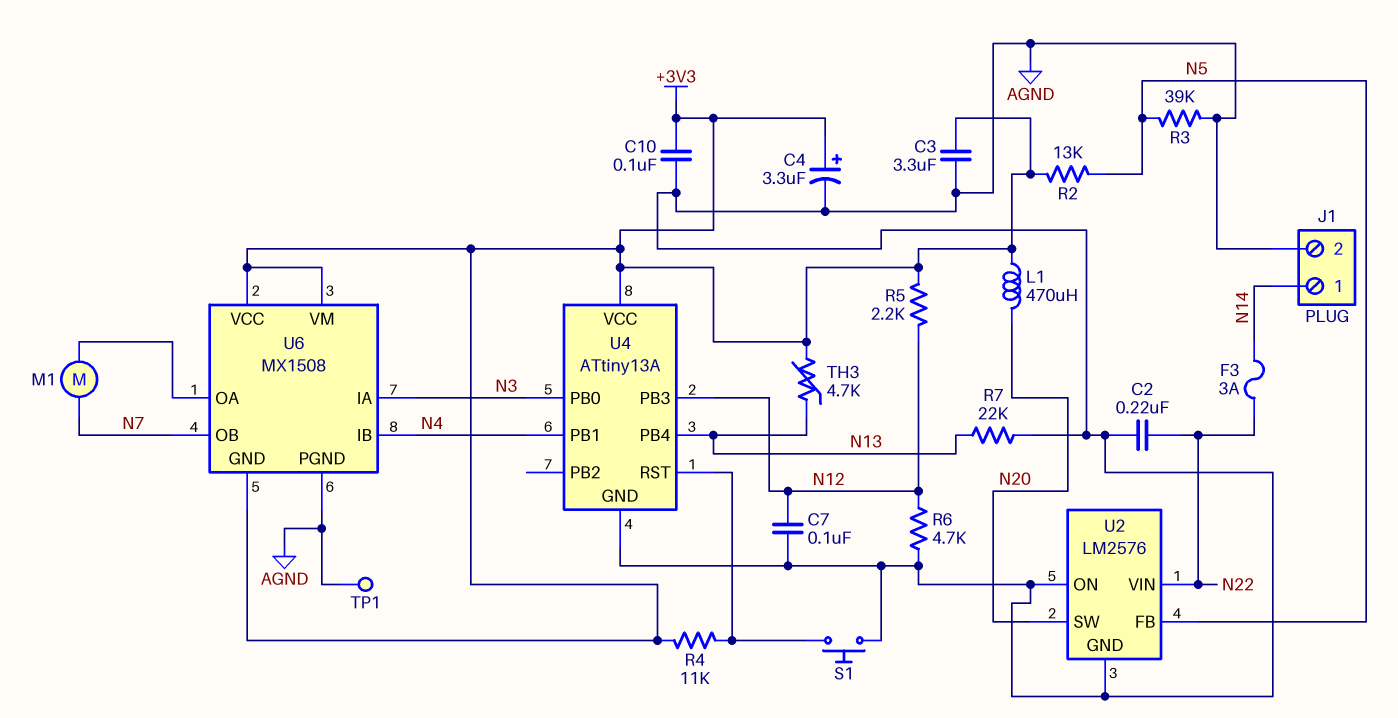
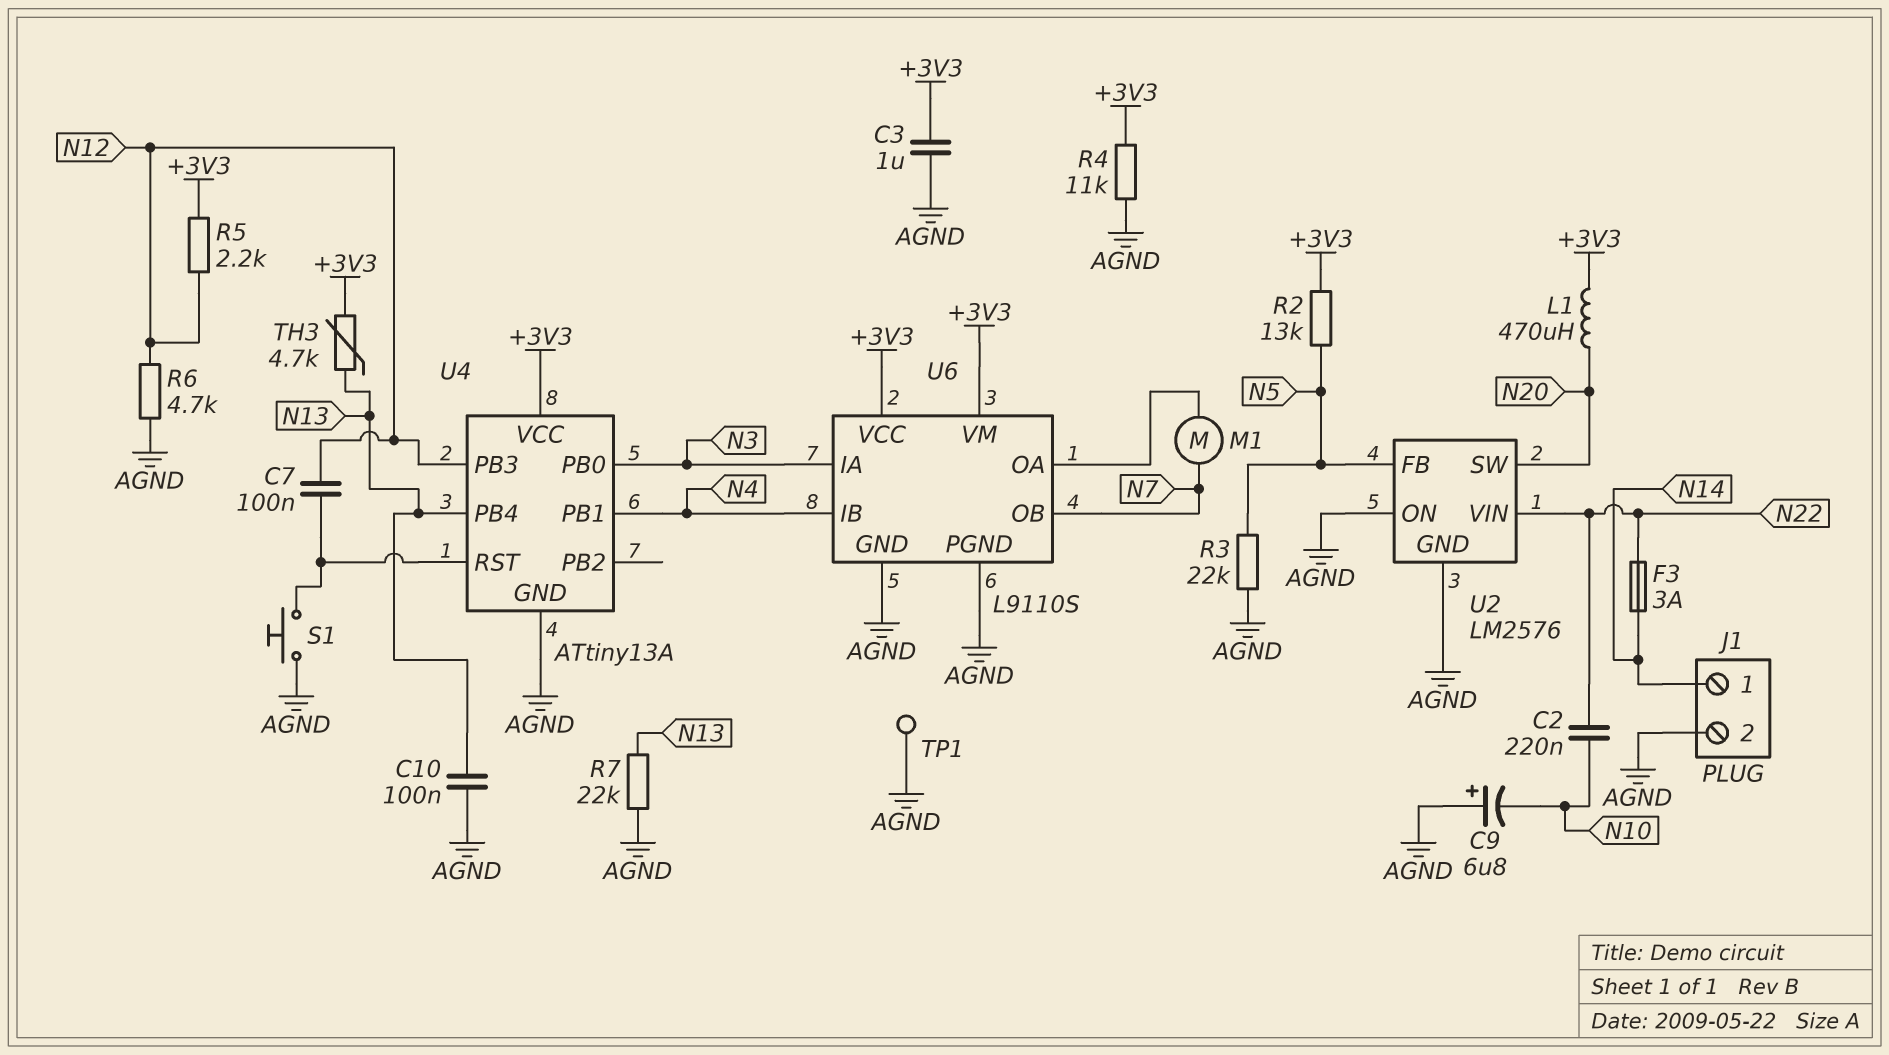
C2: 220nF (AGND, N22) -> 220nF (N10, N22)
C3: 3.3uF (+3V3, AGND) -> 1uF (+3V3, AGND)
C4: 3.3uF (plus +3V3, minus AGND) -> none
C7: 100nF (AGND, N12) -> 100nF (N12, U4/RST)
C9: none -> 6.8uF (plus AGND, minus N10)
C10: 100nF (+3V3, AGND) -> 100nF (AGND, N13)
R3: 39k (AGND, N5) -> 22k (AGND, N5)
R4: 11k (+3V3, U4/RST) -> 11k (+3V3, AGND)
U6: MX1508 -> L9110S
U6 pin GND: +3V3 -> AGND

